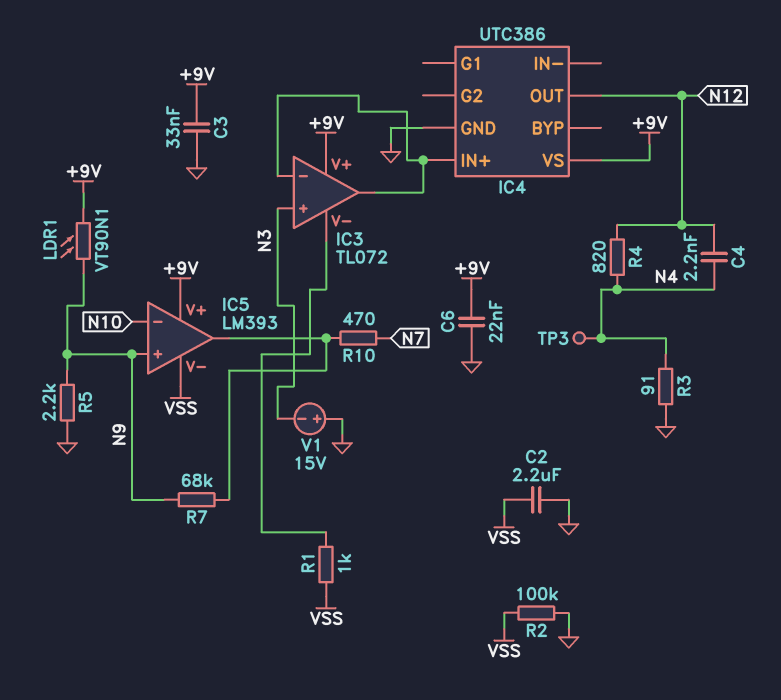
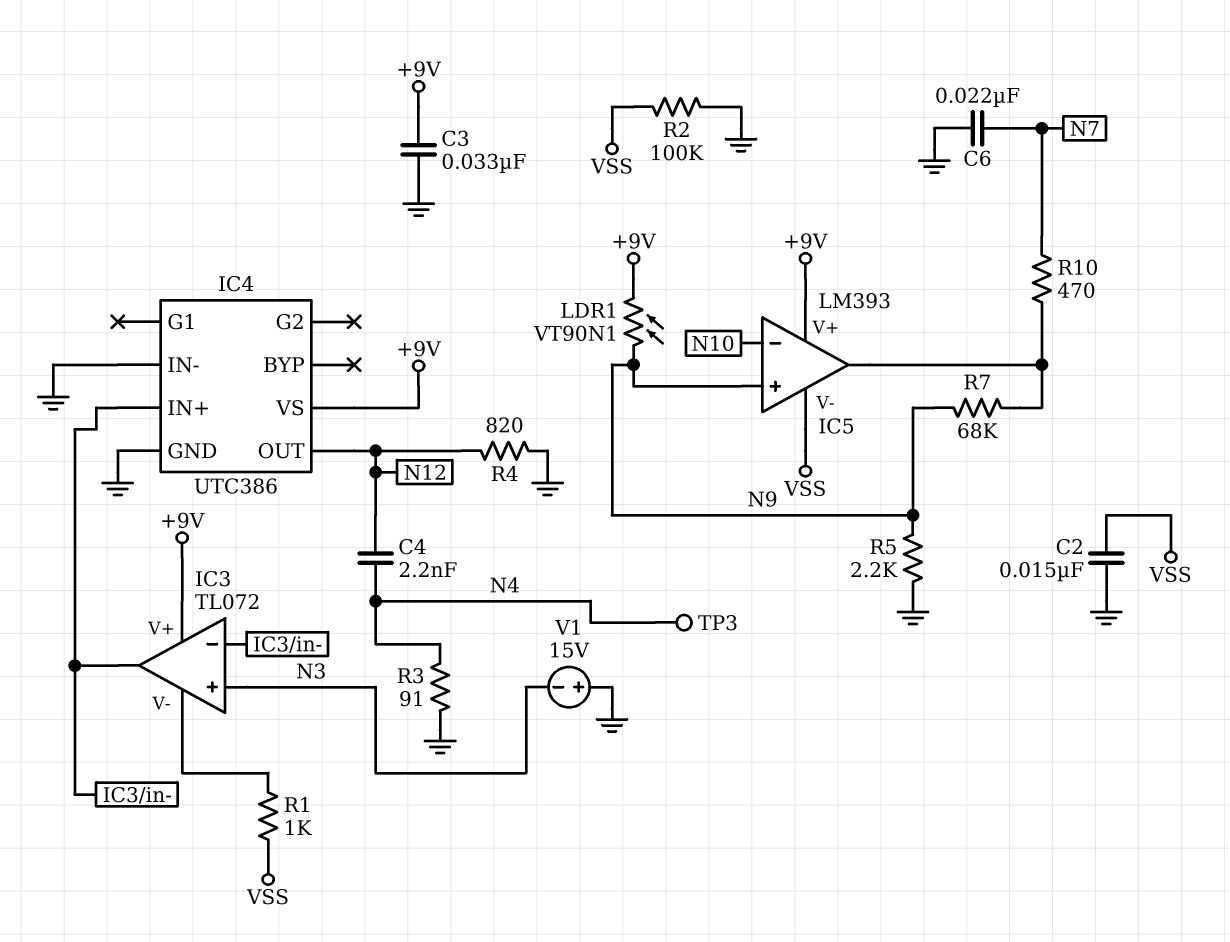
C2: 2.2uF (GND, VSS) -> 15nF (GND, VSS)
C6: 22nF (+9V, GND) -> 22nF (GND, N7)
IC4 pin IN-: none -> GND
R4: 820 (N4, N12) -> 820 (GND, N12)

